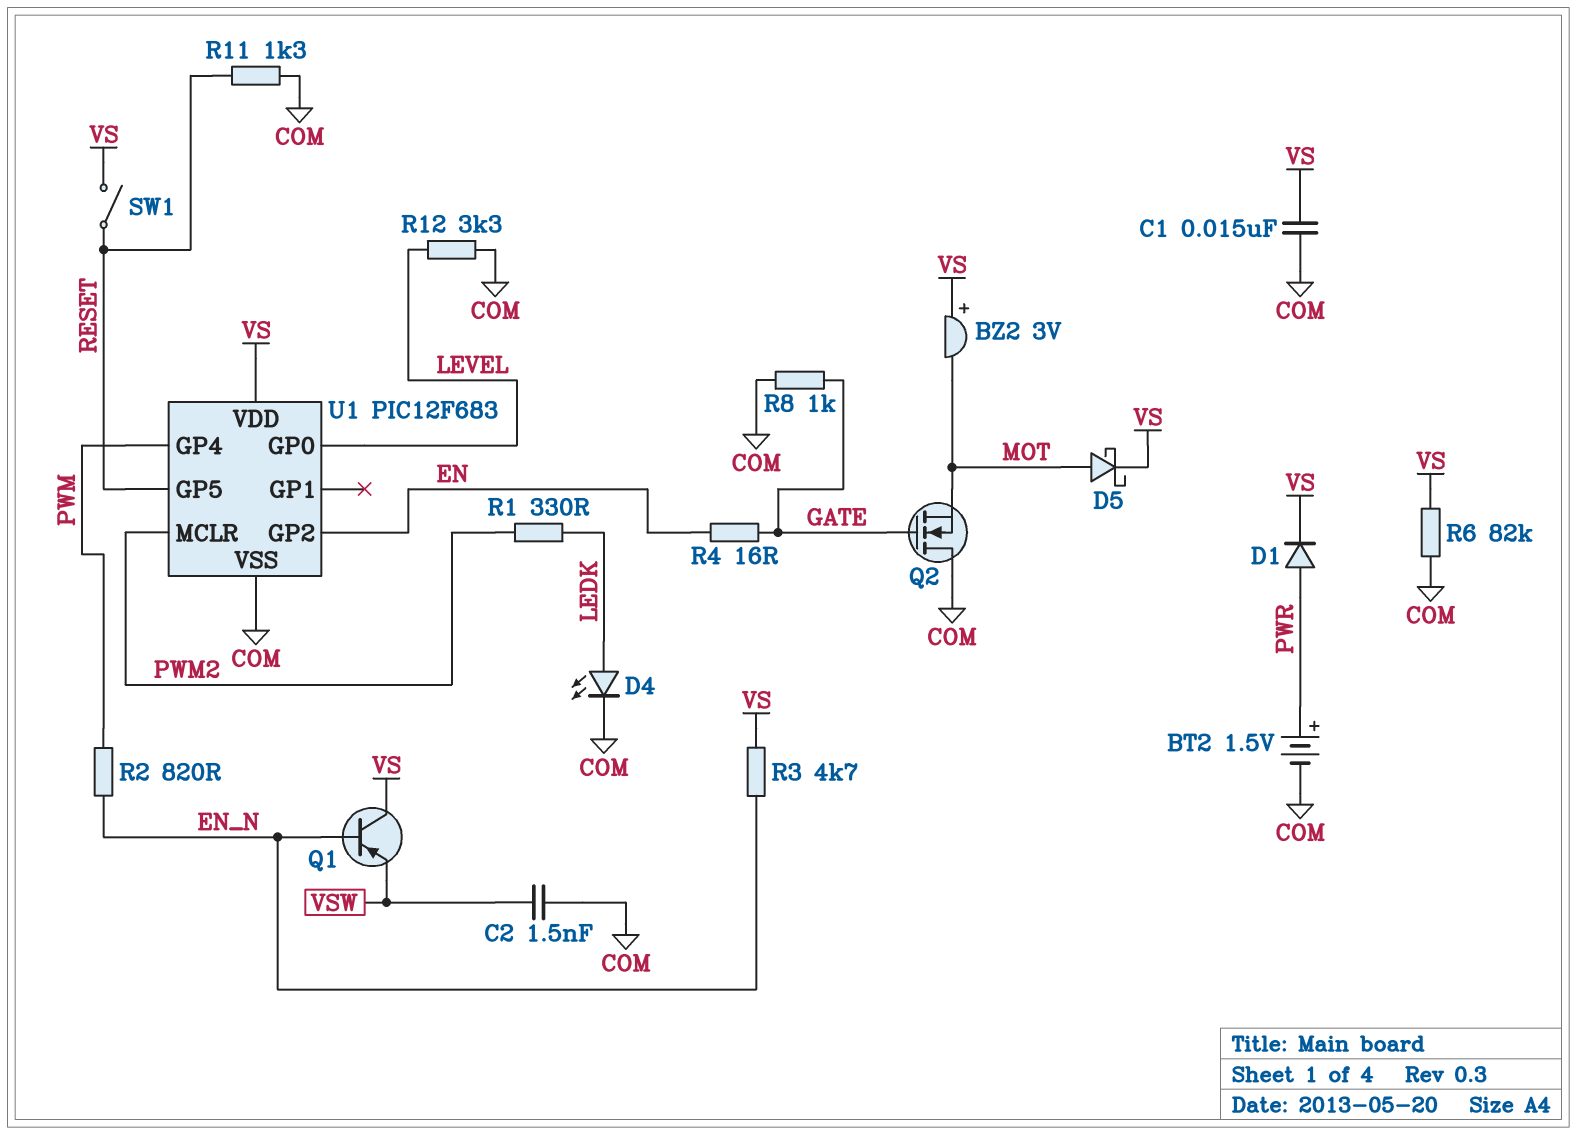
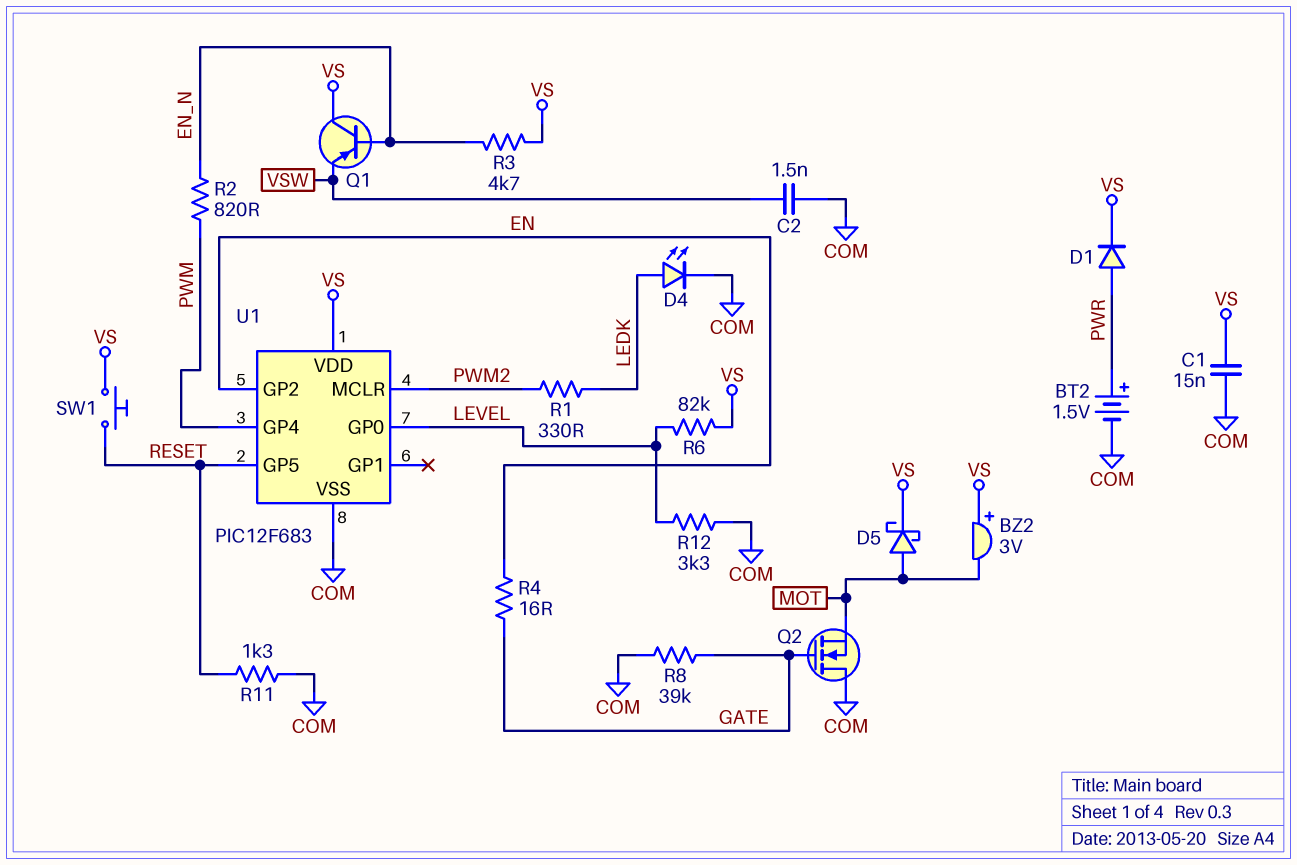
R6: 82k (COM, VS) -> 82k (LEVEL, VS)
R8: 1k (COM, GATE) -> 39k (COM, GATE)
SW1: switch (RESET, VS) -> button (RESET, VS)

